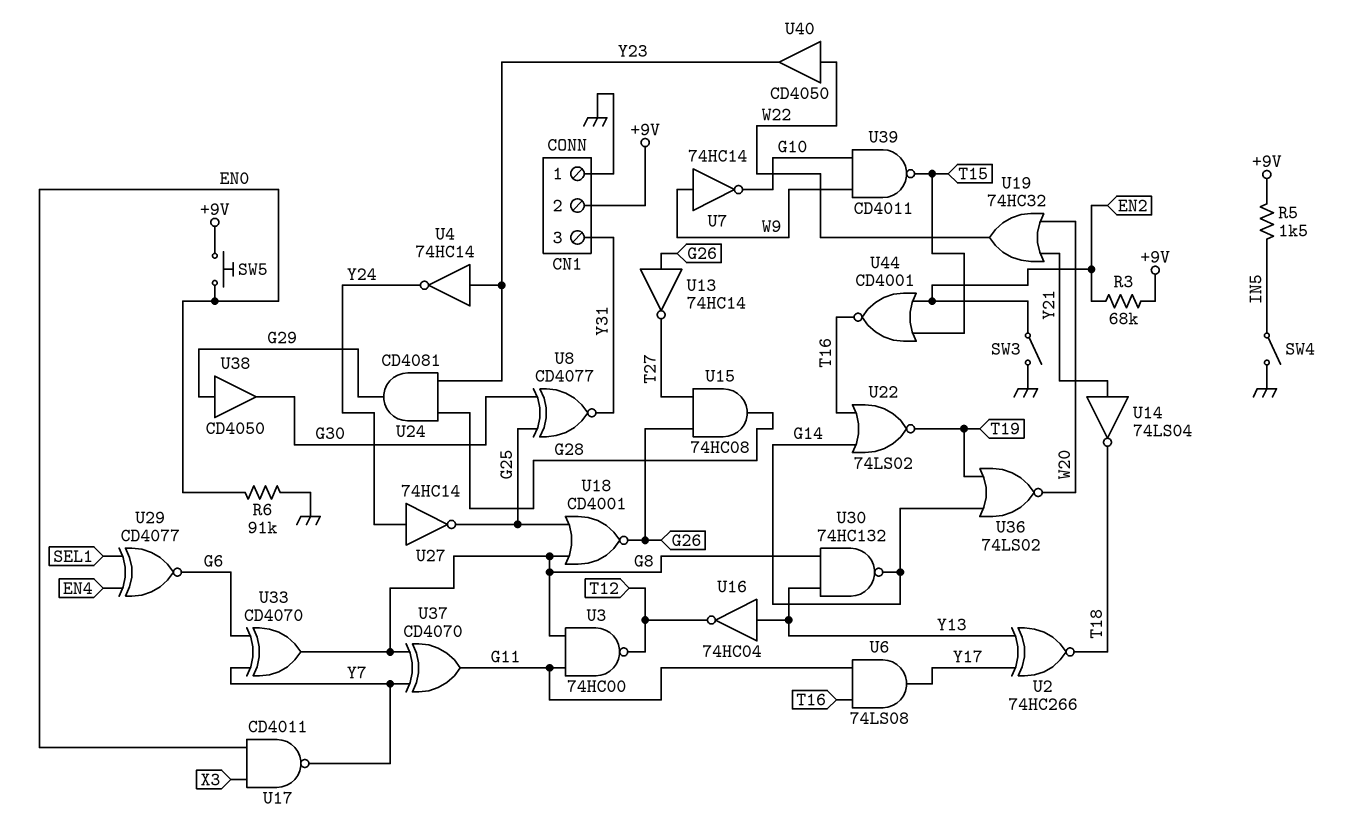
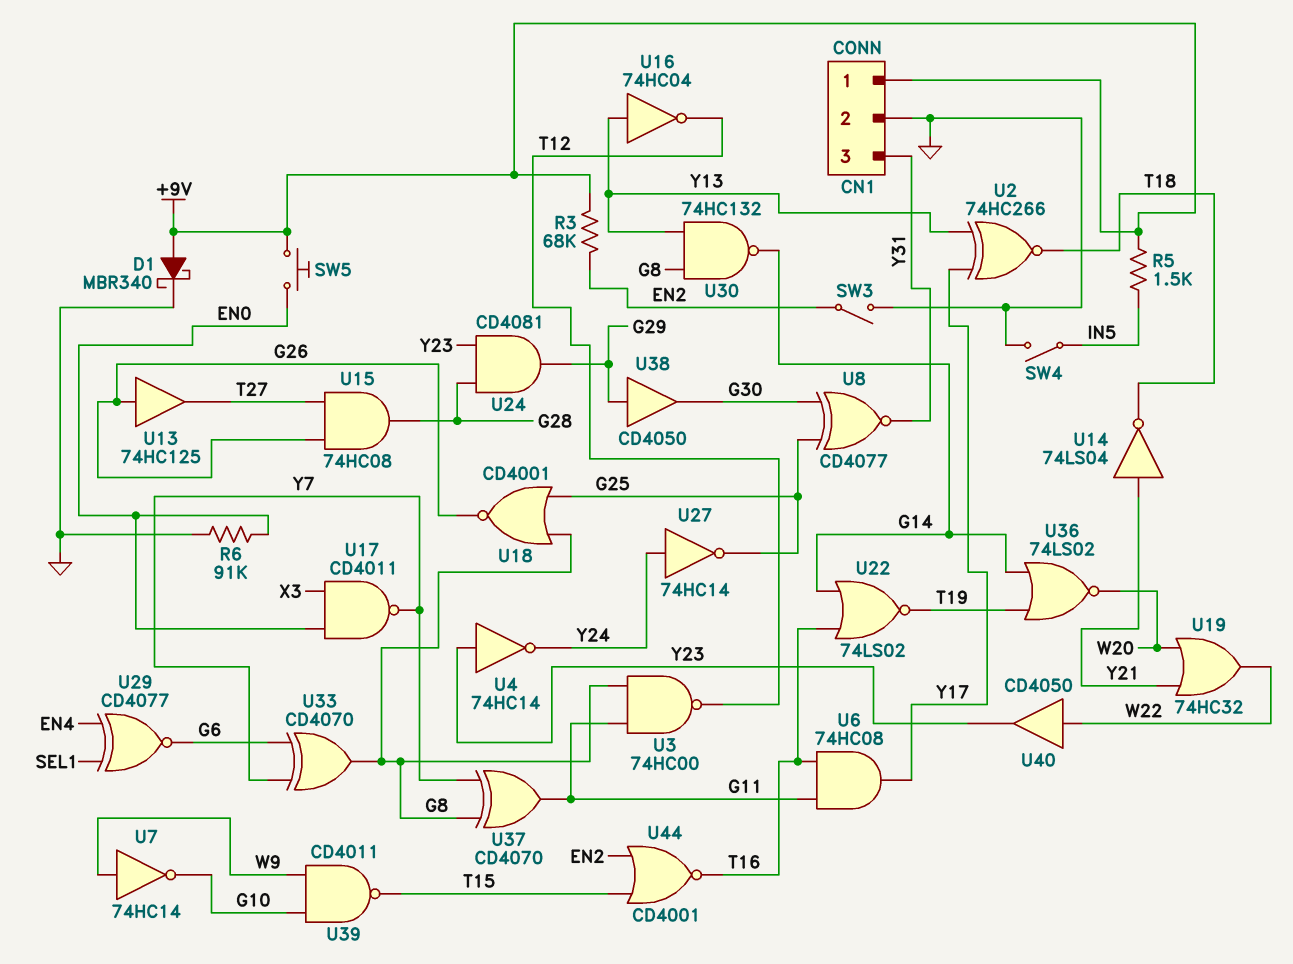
CN1 pin 1: GND -> +9V
CN1 pin 2: +9V -> GND
D1: none -> schottky MBR340 (A +9V, K GND)
U6: AND 74LS08 (in G11, in T16, out Y17) -> AND 74HC08 (in G11, in T16, out Y17)
U13: NOT 74HC14 (in G26, out T27) -> buffer 74HC125 (in G26, out T27)

